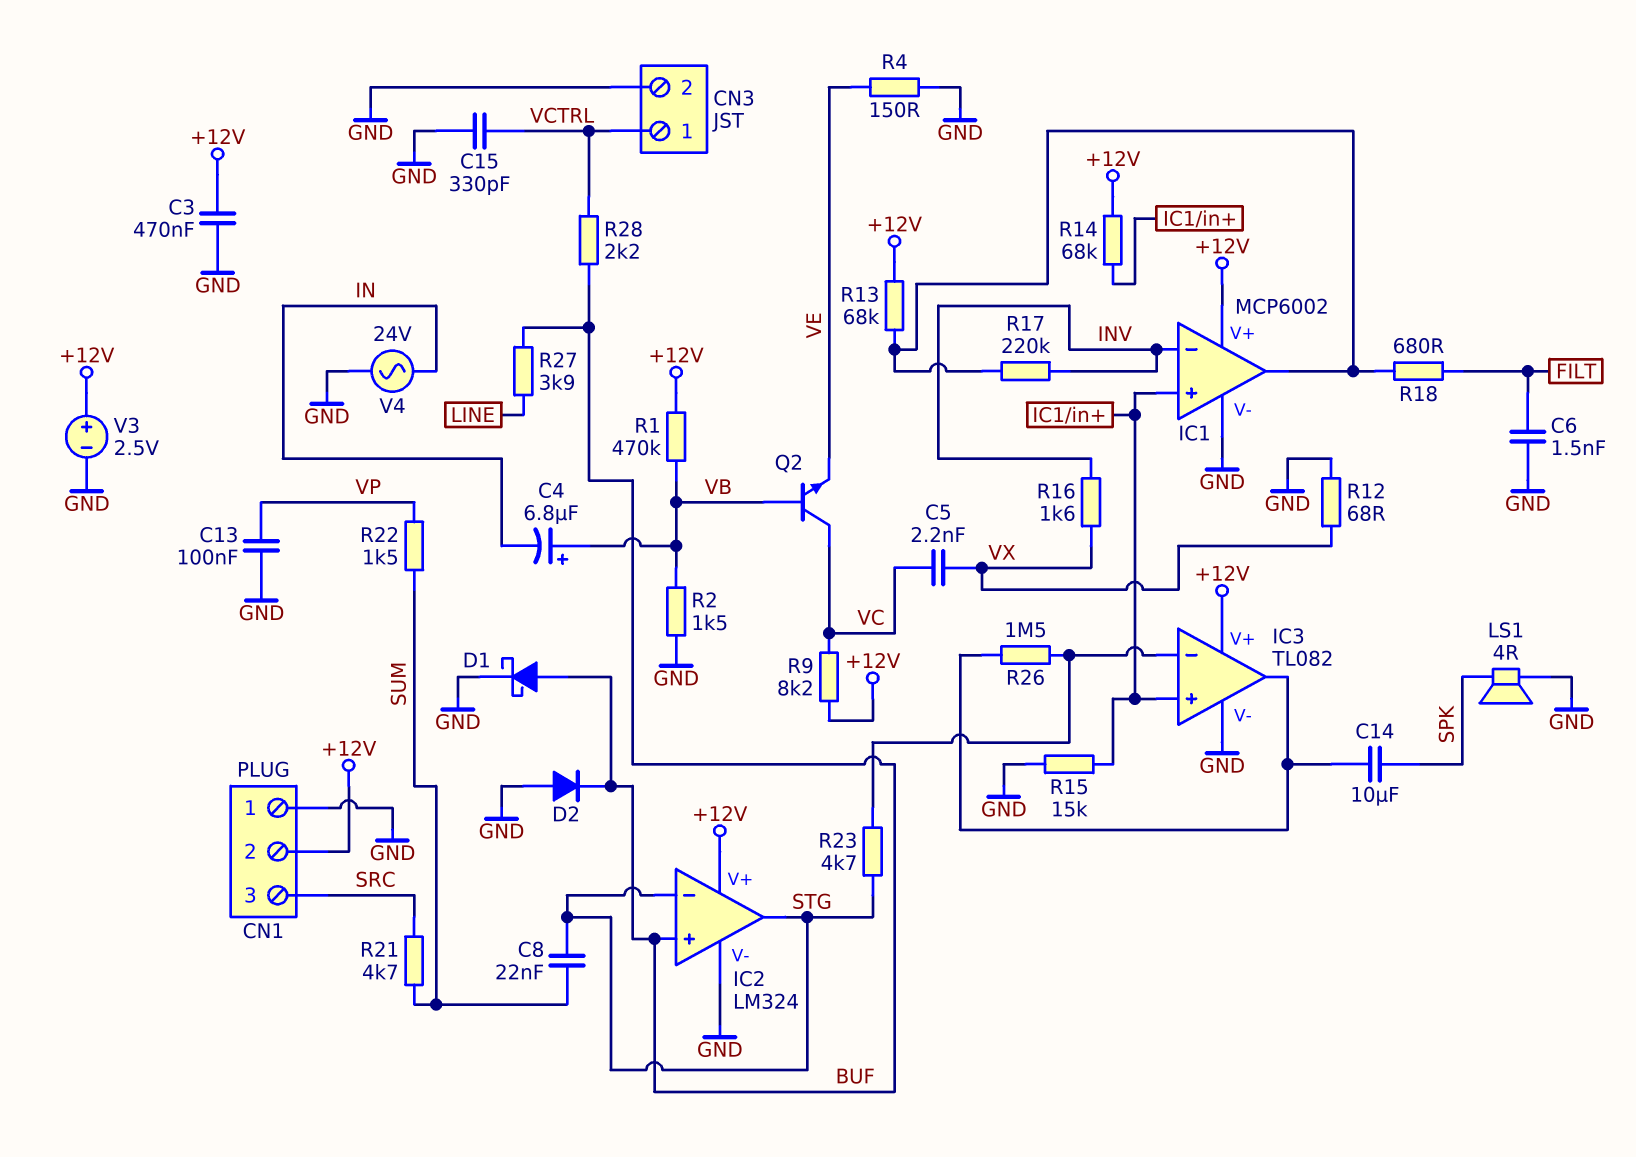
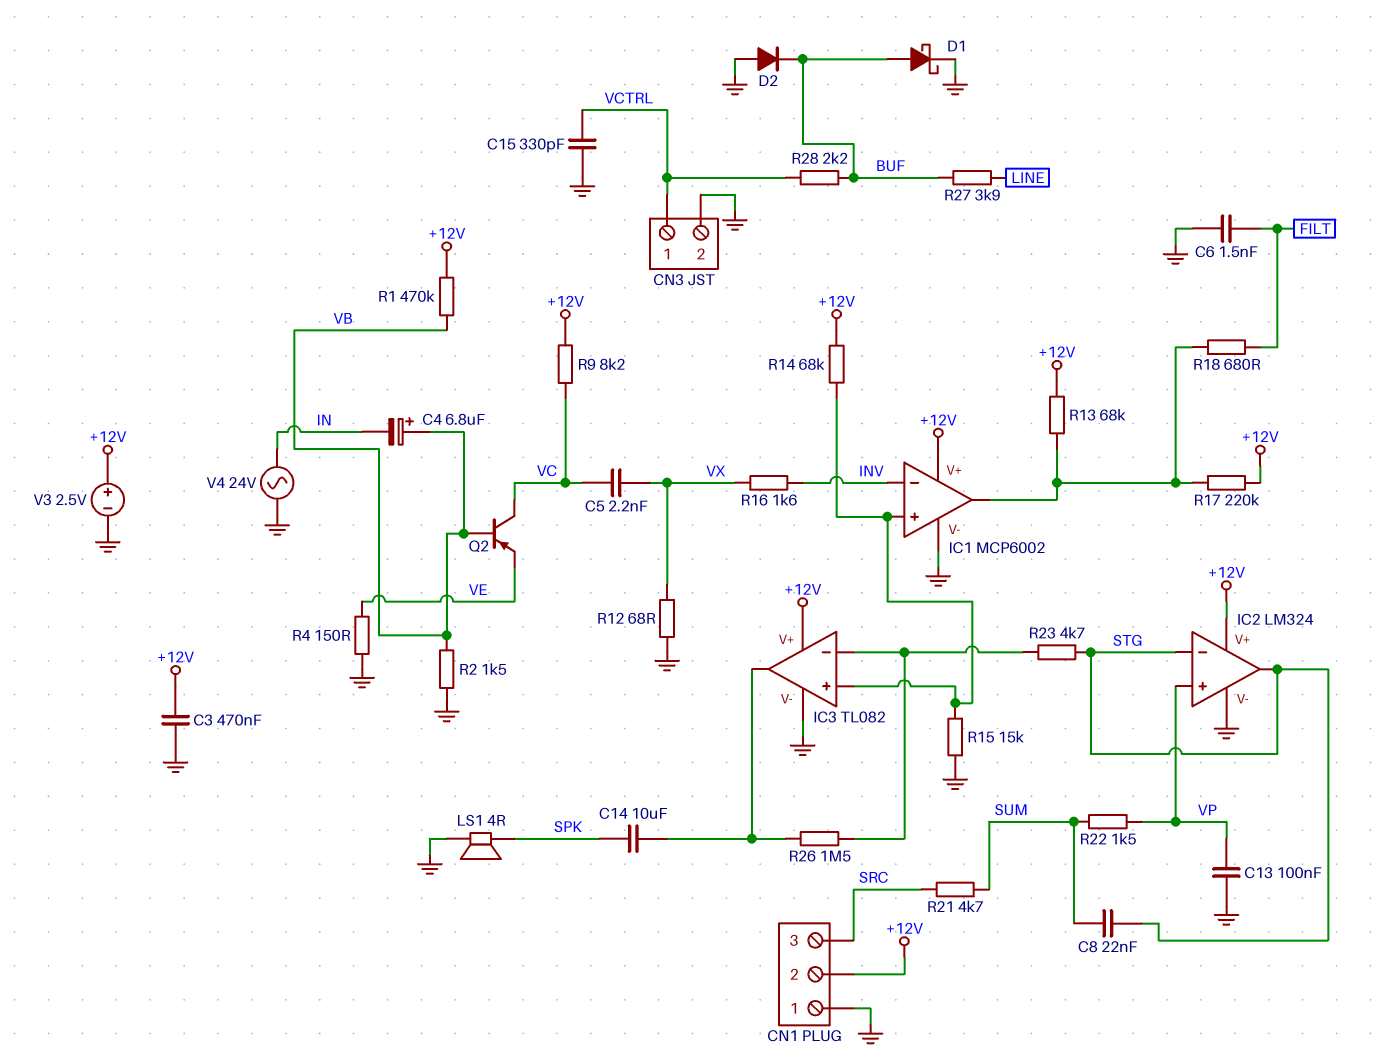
IC2 pin in+: BUF -> VP
Q2: NPN (B VB, C VC, E VE) -> PNP (B VB, C VC, E VE)
R17: 220k (IC1/out, INV) -> 220k (+12V, IC1/out)

